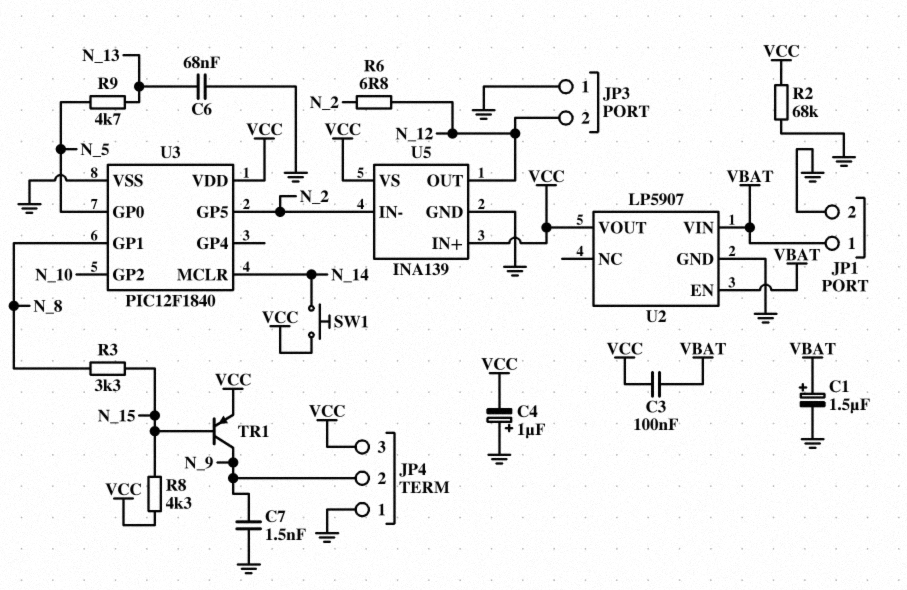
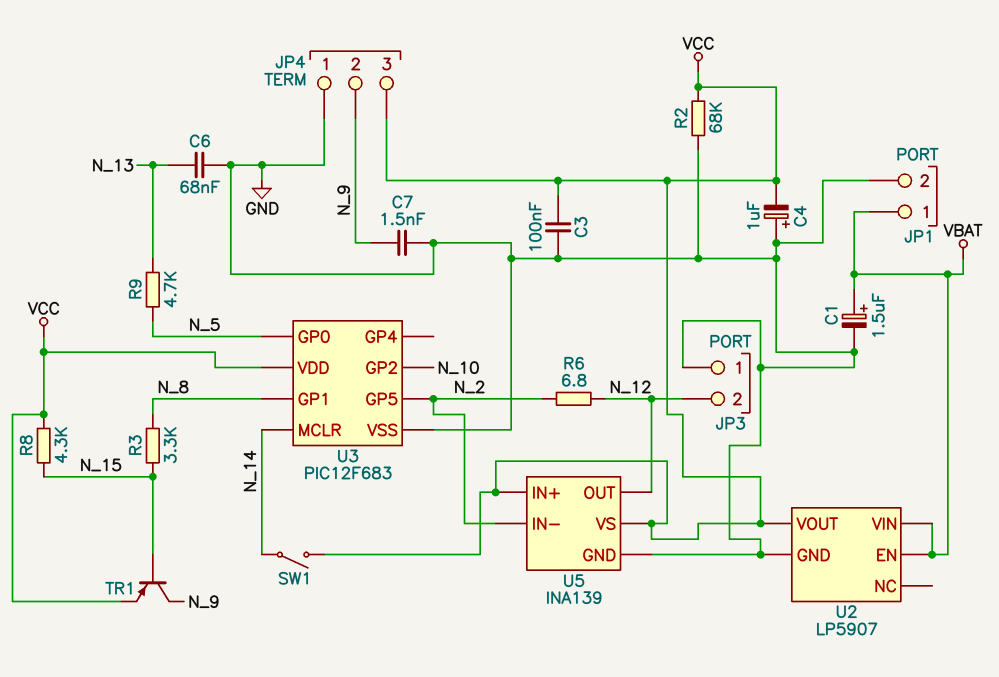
C3: 100nF (VBAT, VCC) -> 100nF (GND, VCC)
SW1: button (N_14, VCC) -> switch (N_14, VCC)
U3: PIC12F1840 -> PIC12F683

